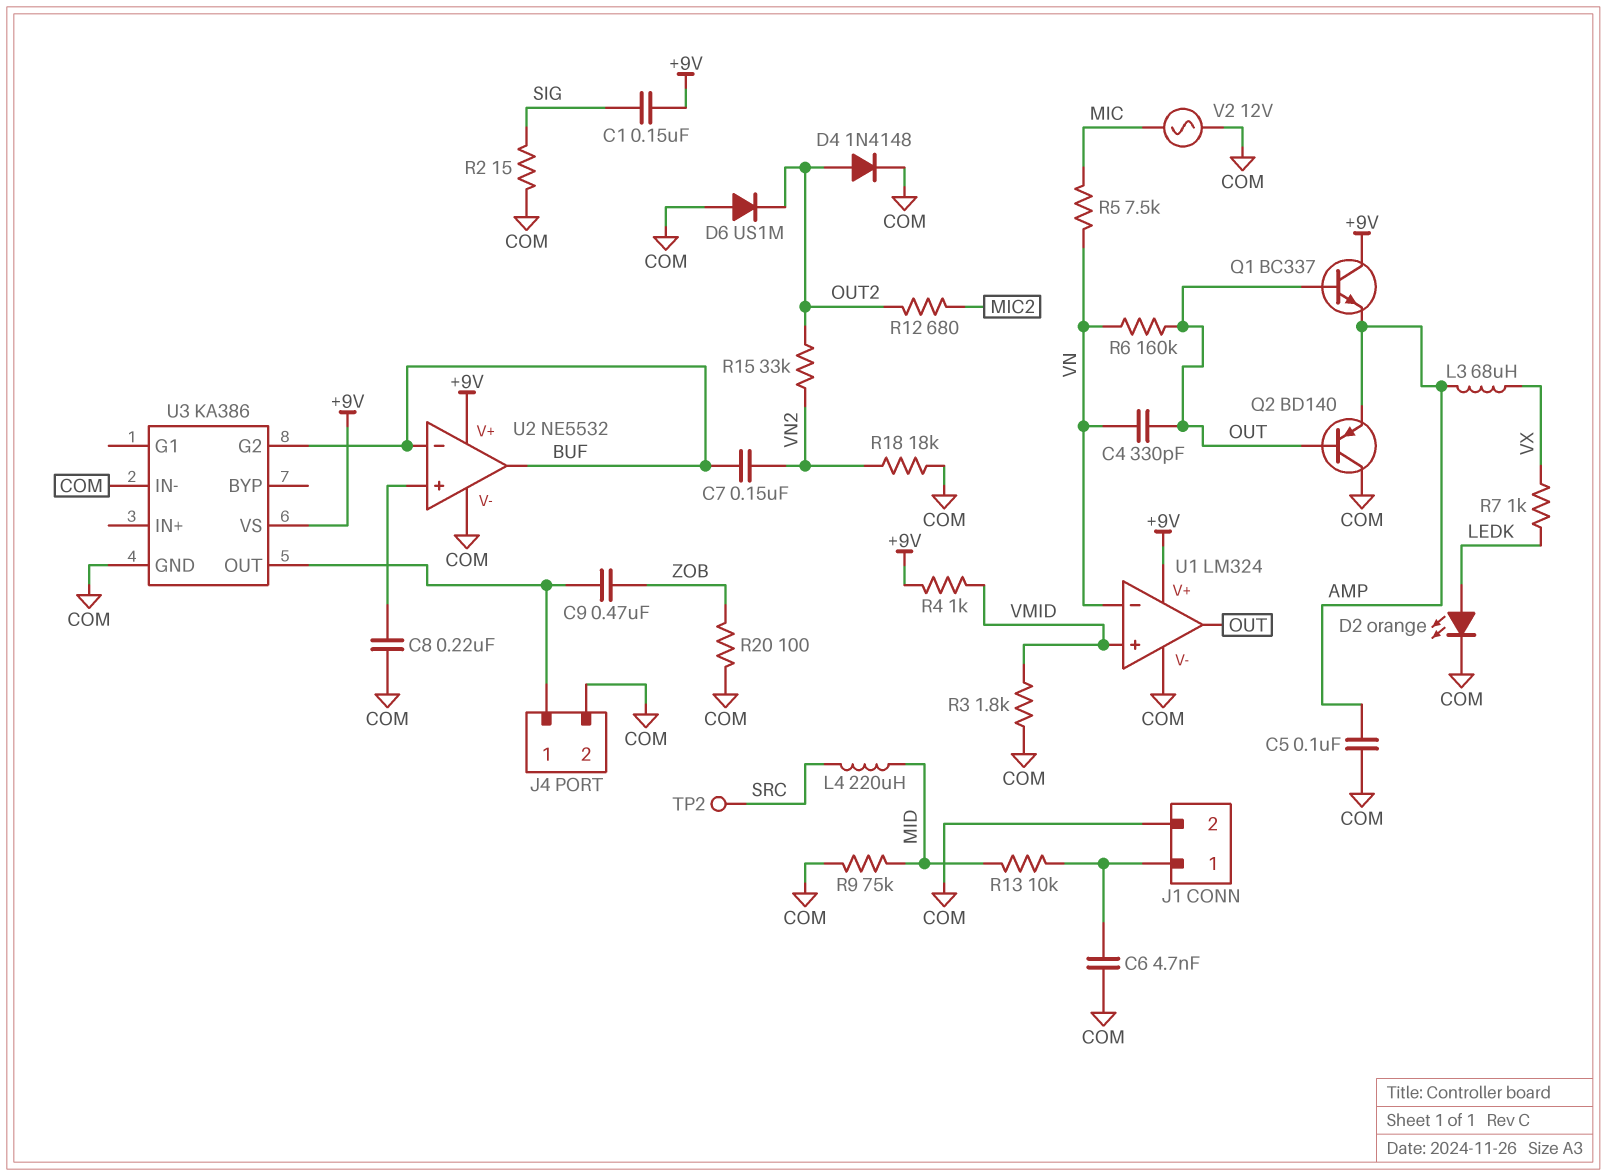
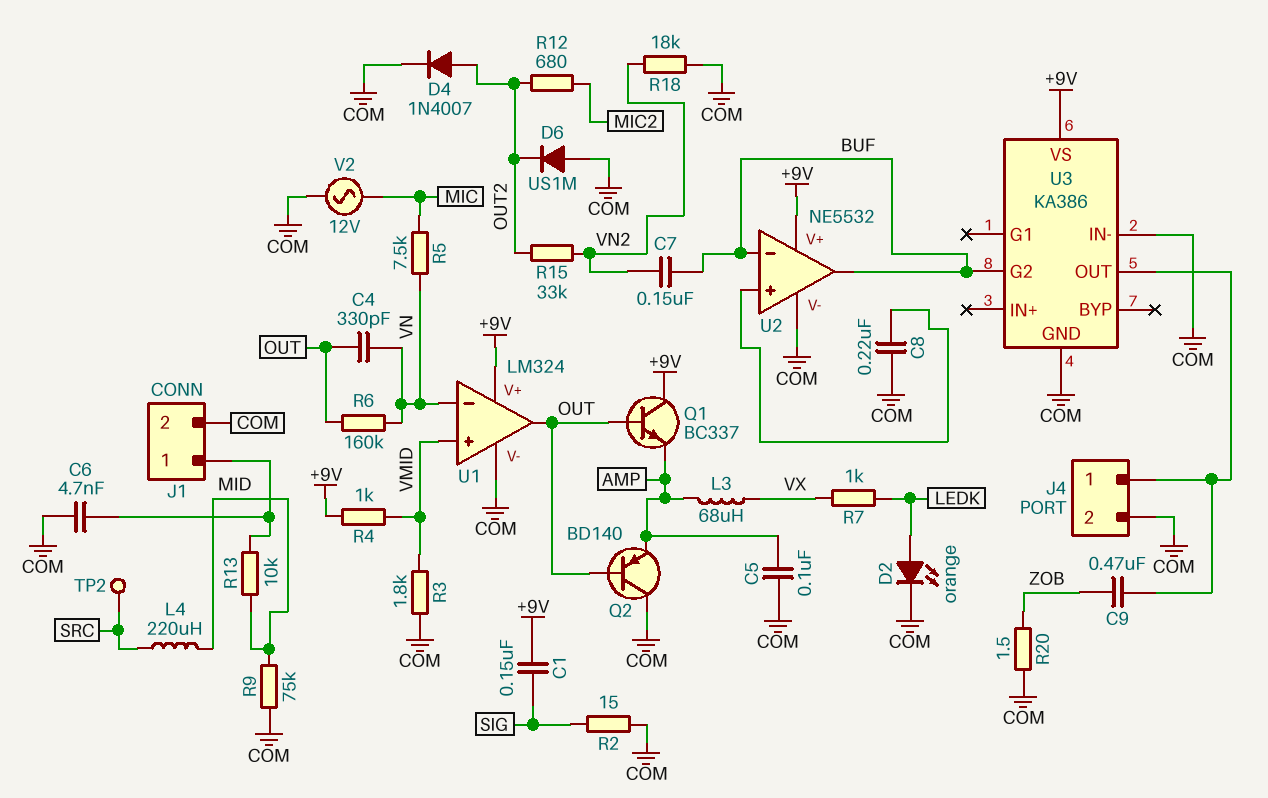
D4: diode 1N4148 (A OUT2, K COM) -> diode 1N4007 (A OUT2, K COM)
R20: 100 (COM, ZOB) -> 1.5 (COM, ZOB)

